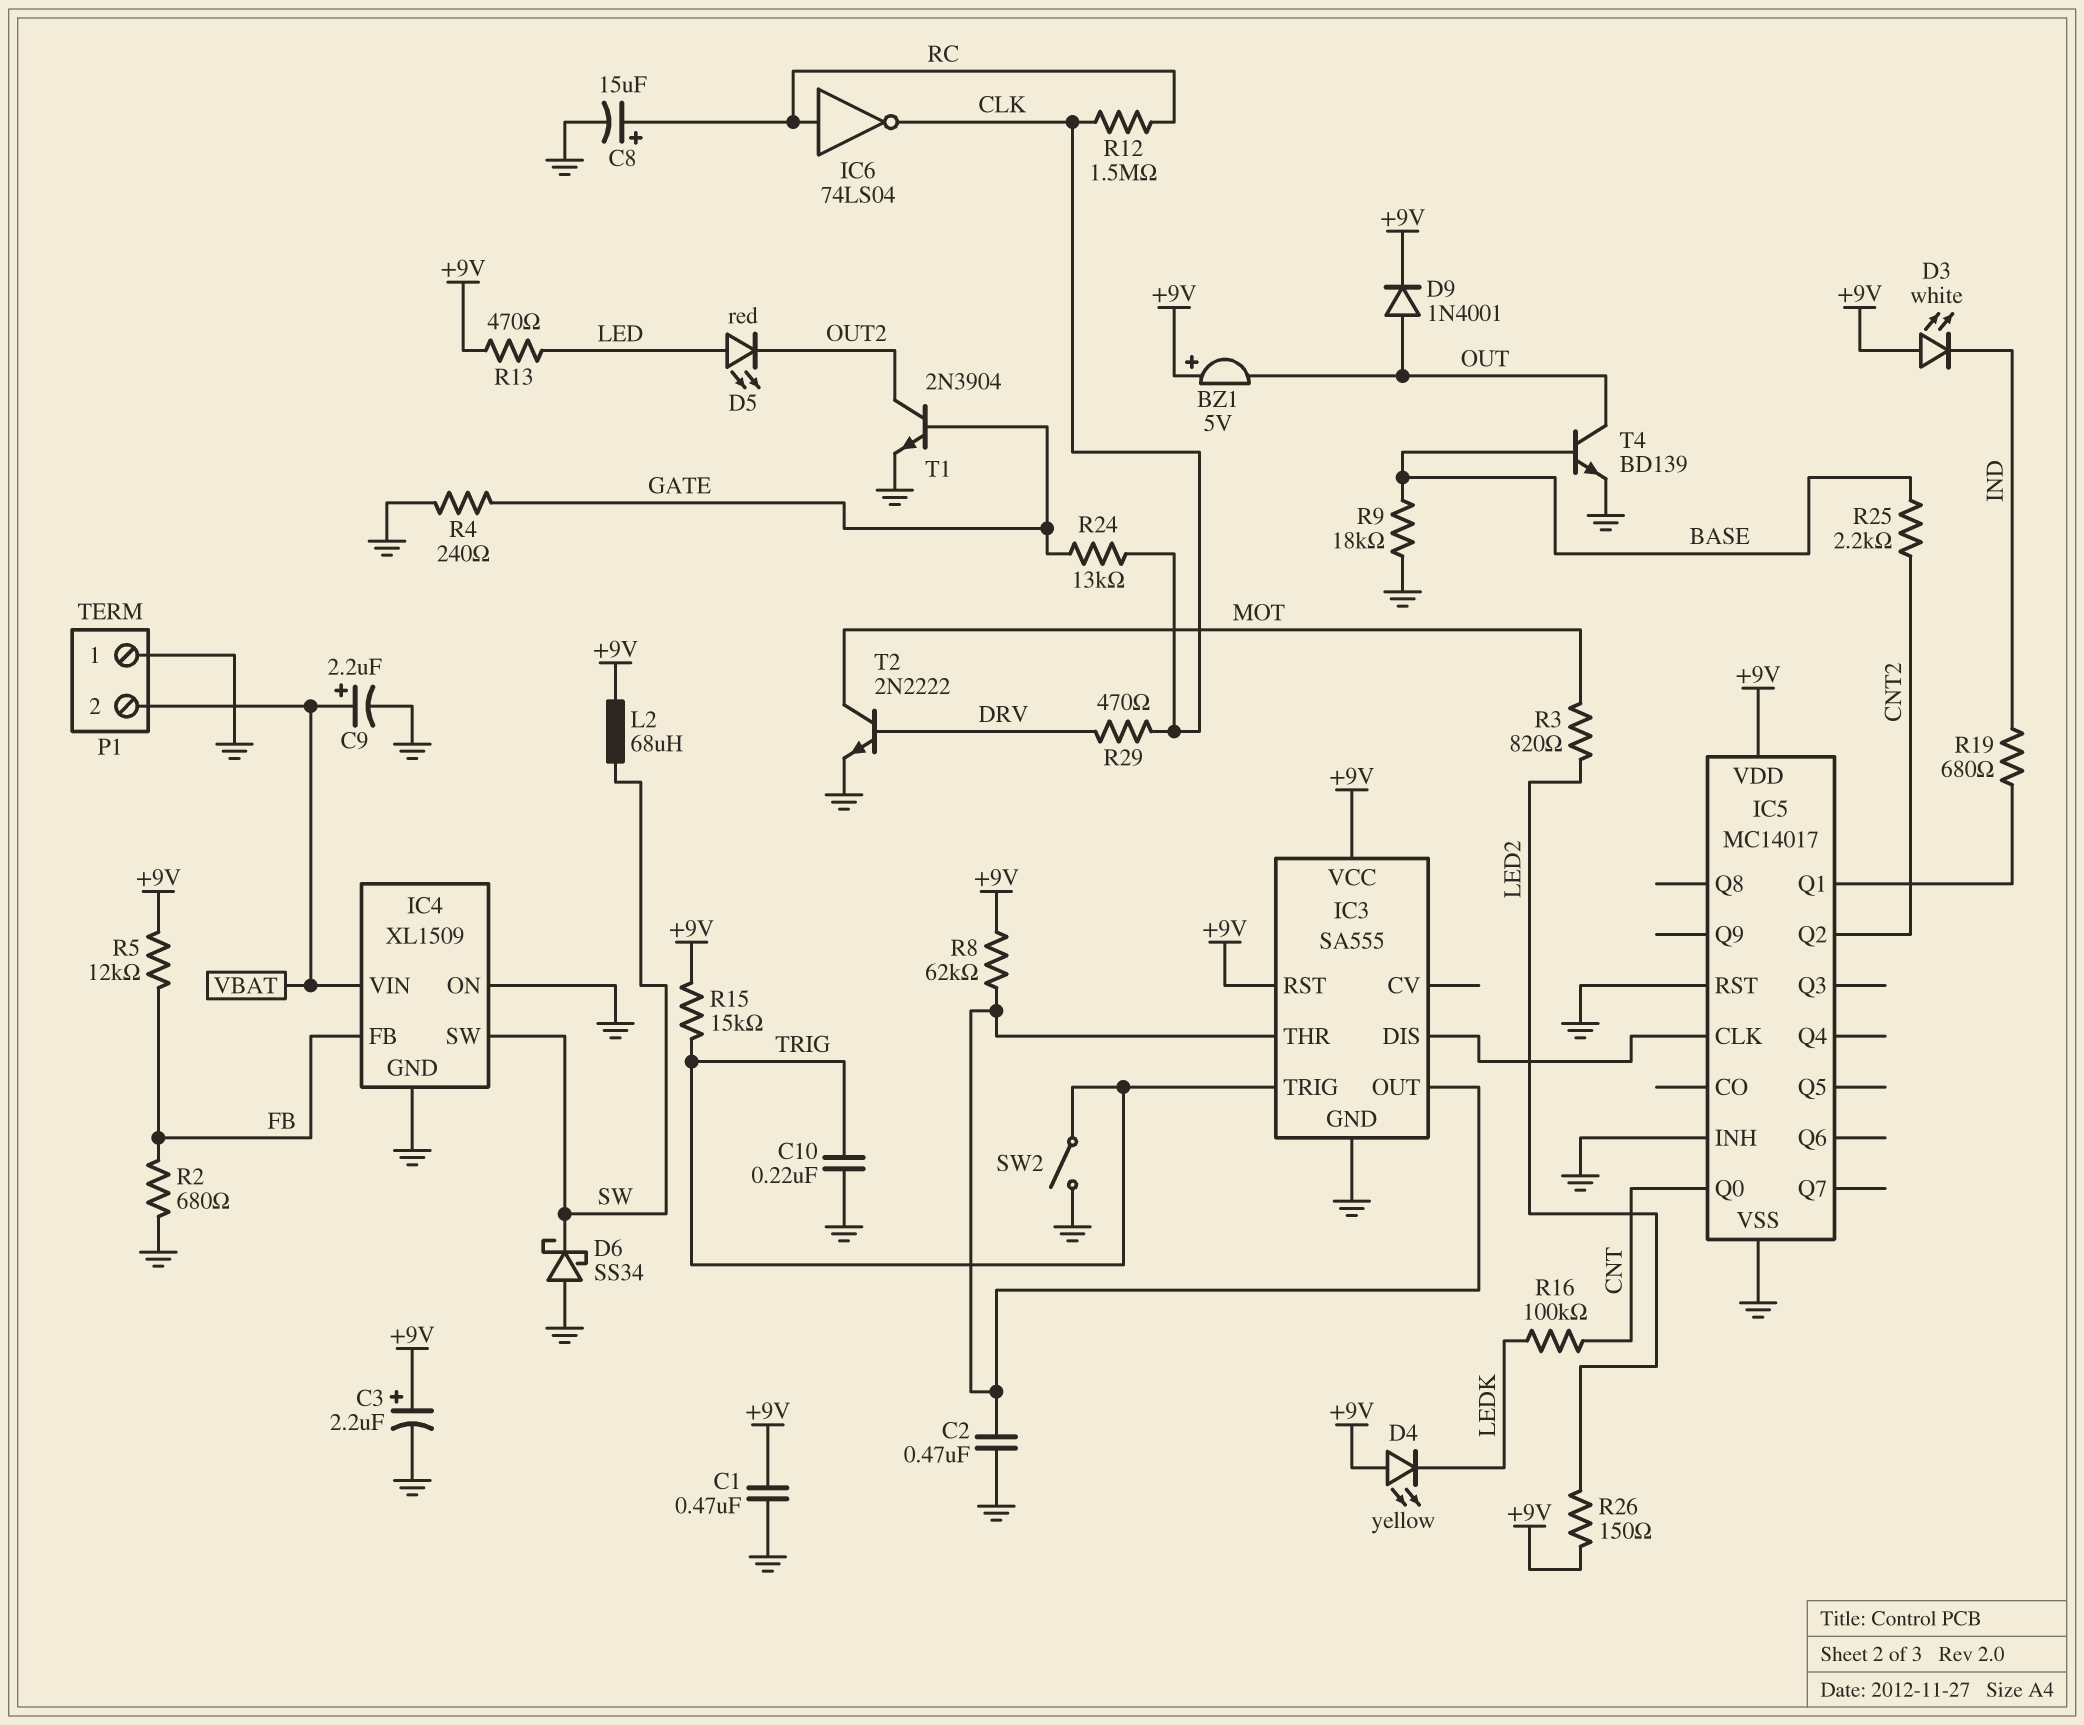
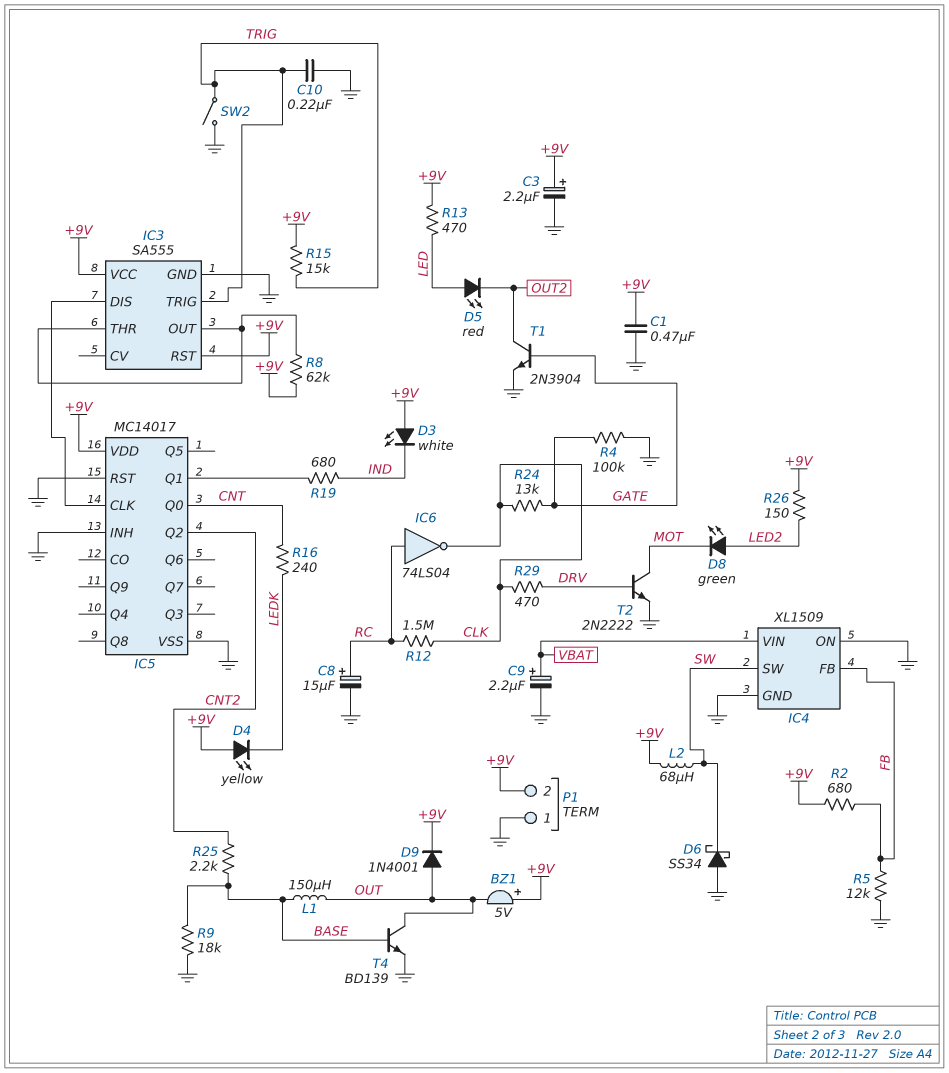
C2: 470nF (GND, IC3/OUT) -> none
D8: none -> LED green (A LED2, K MOT)
L1: none -> 150uH (BASE, OUT)
P1 pin 2: VBAT -> +9V
R2: 680 (FB, GND) -> 680 (+9V, FB)
R3: 820 (LED2, MOT) -> none
R4: 240 (GATE, GND) -> 100k (GATE, GND)
R5: 12k (+9V, FB) -> 12k (FB, GND)
R16: 100k (CNT, LEDK) -> 240 (CNT, LEDK)

